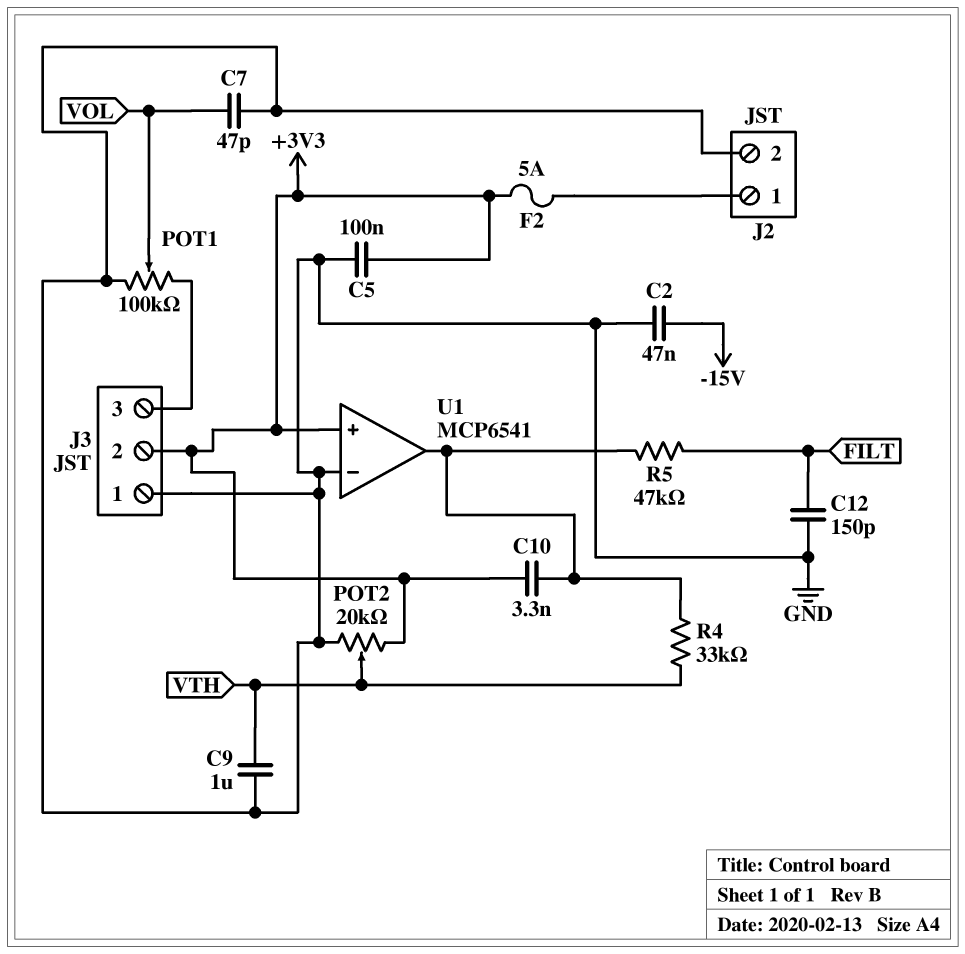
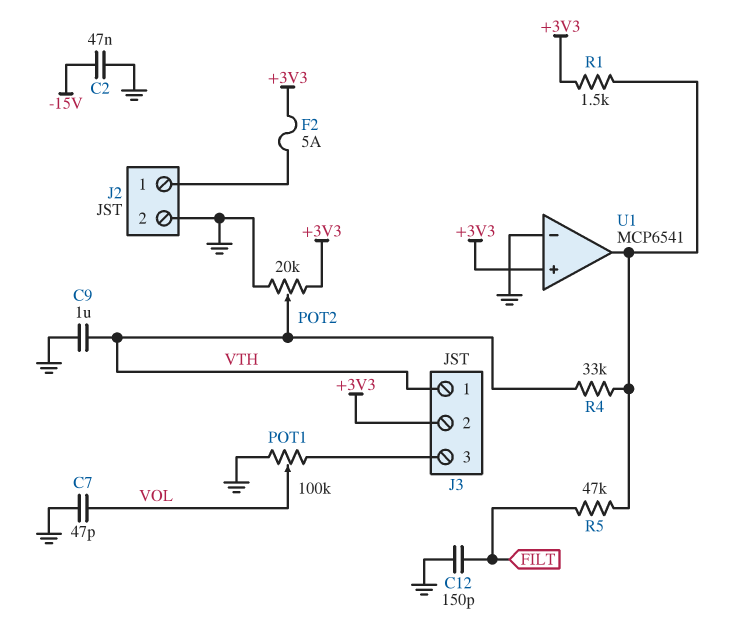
C5: 100nF (+3V3, GND) -> none
C10: 3.3nF (+3V3, U1/out) -> none
J3 pin 1: GND -> VTH
R1: none -> 1.5k (+3V3, U1/out)

